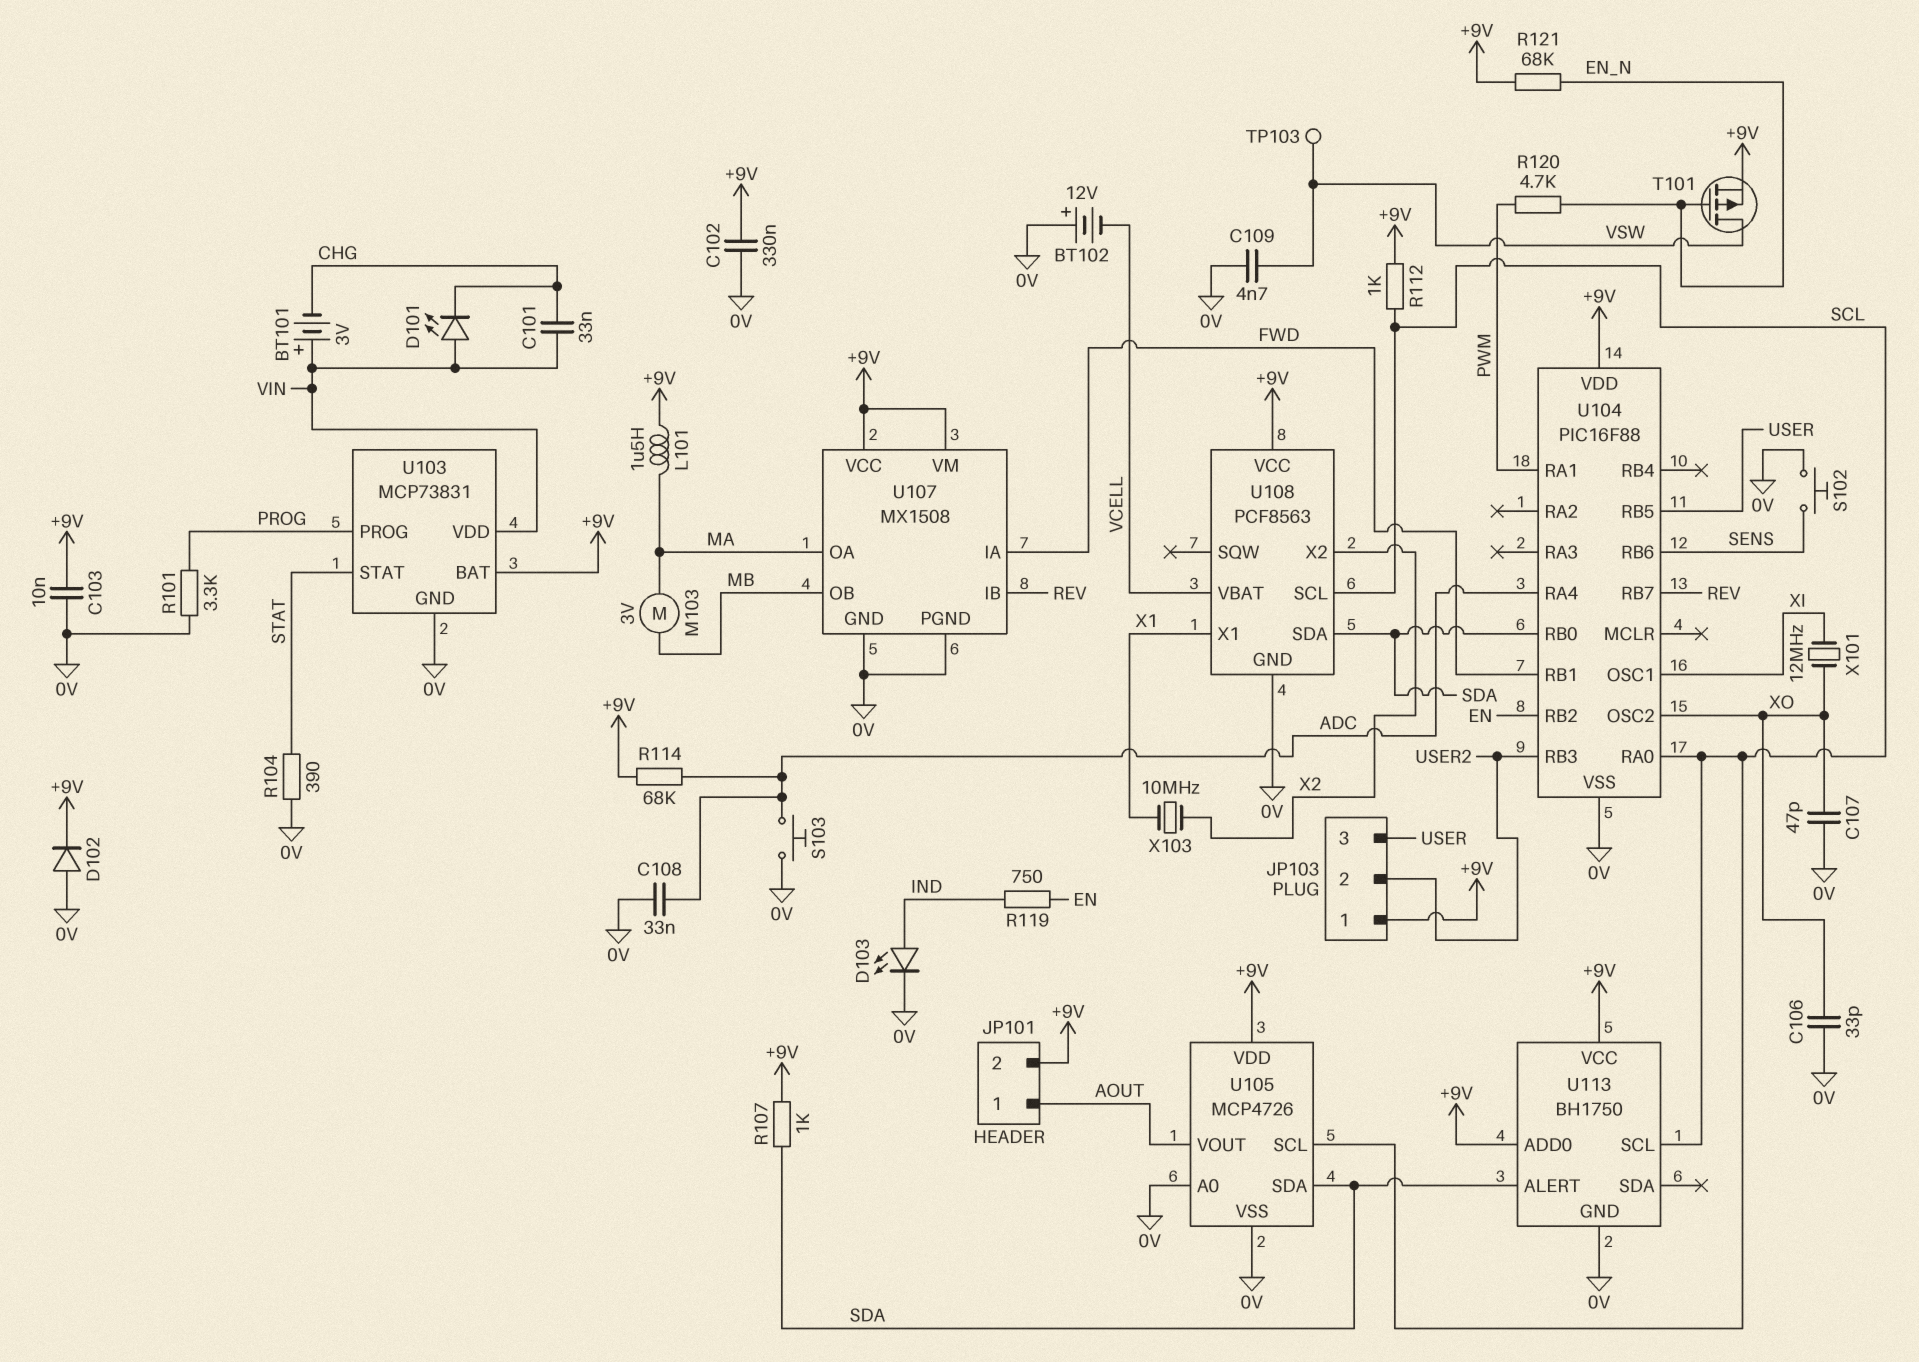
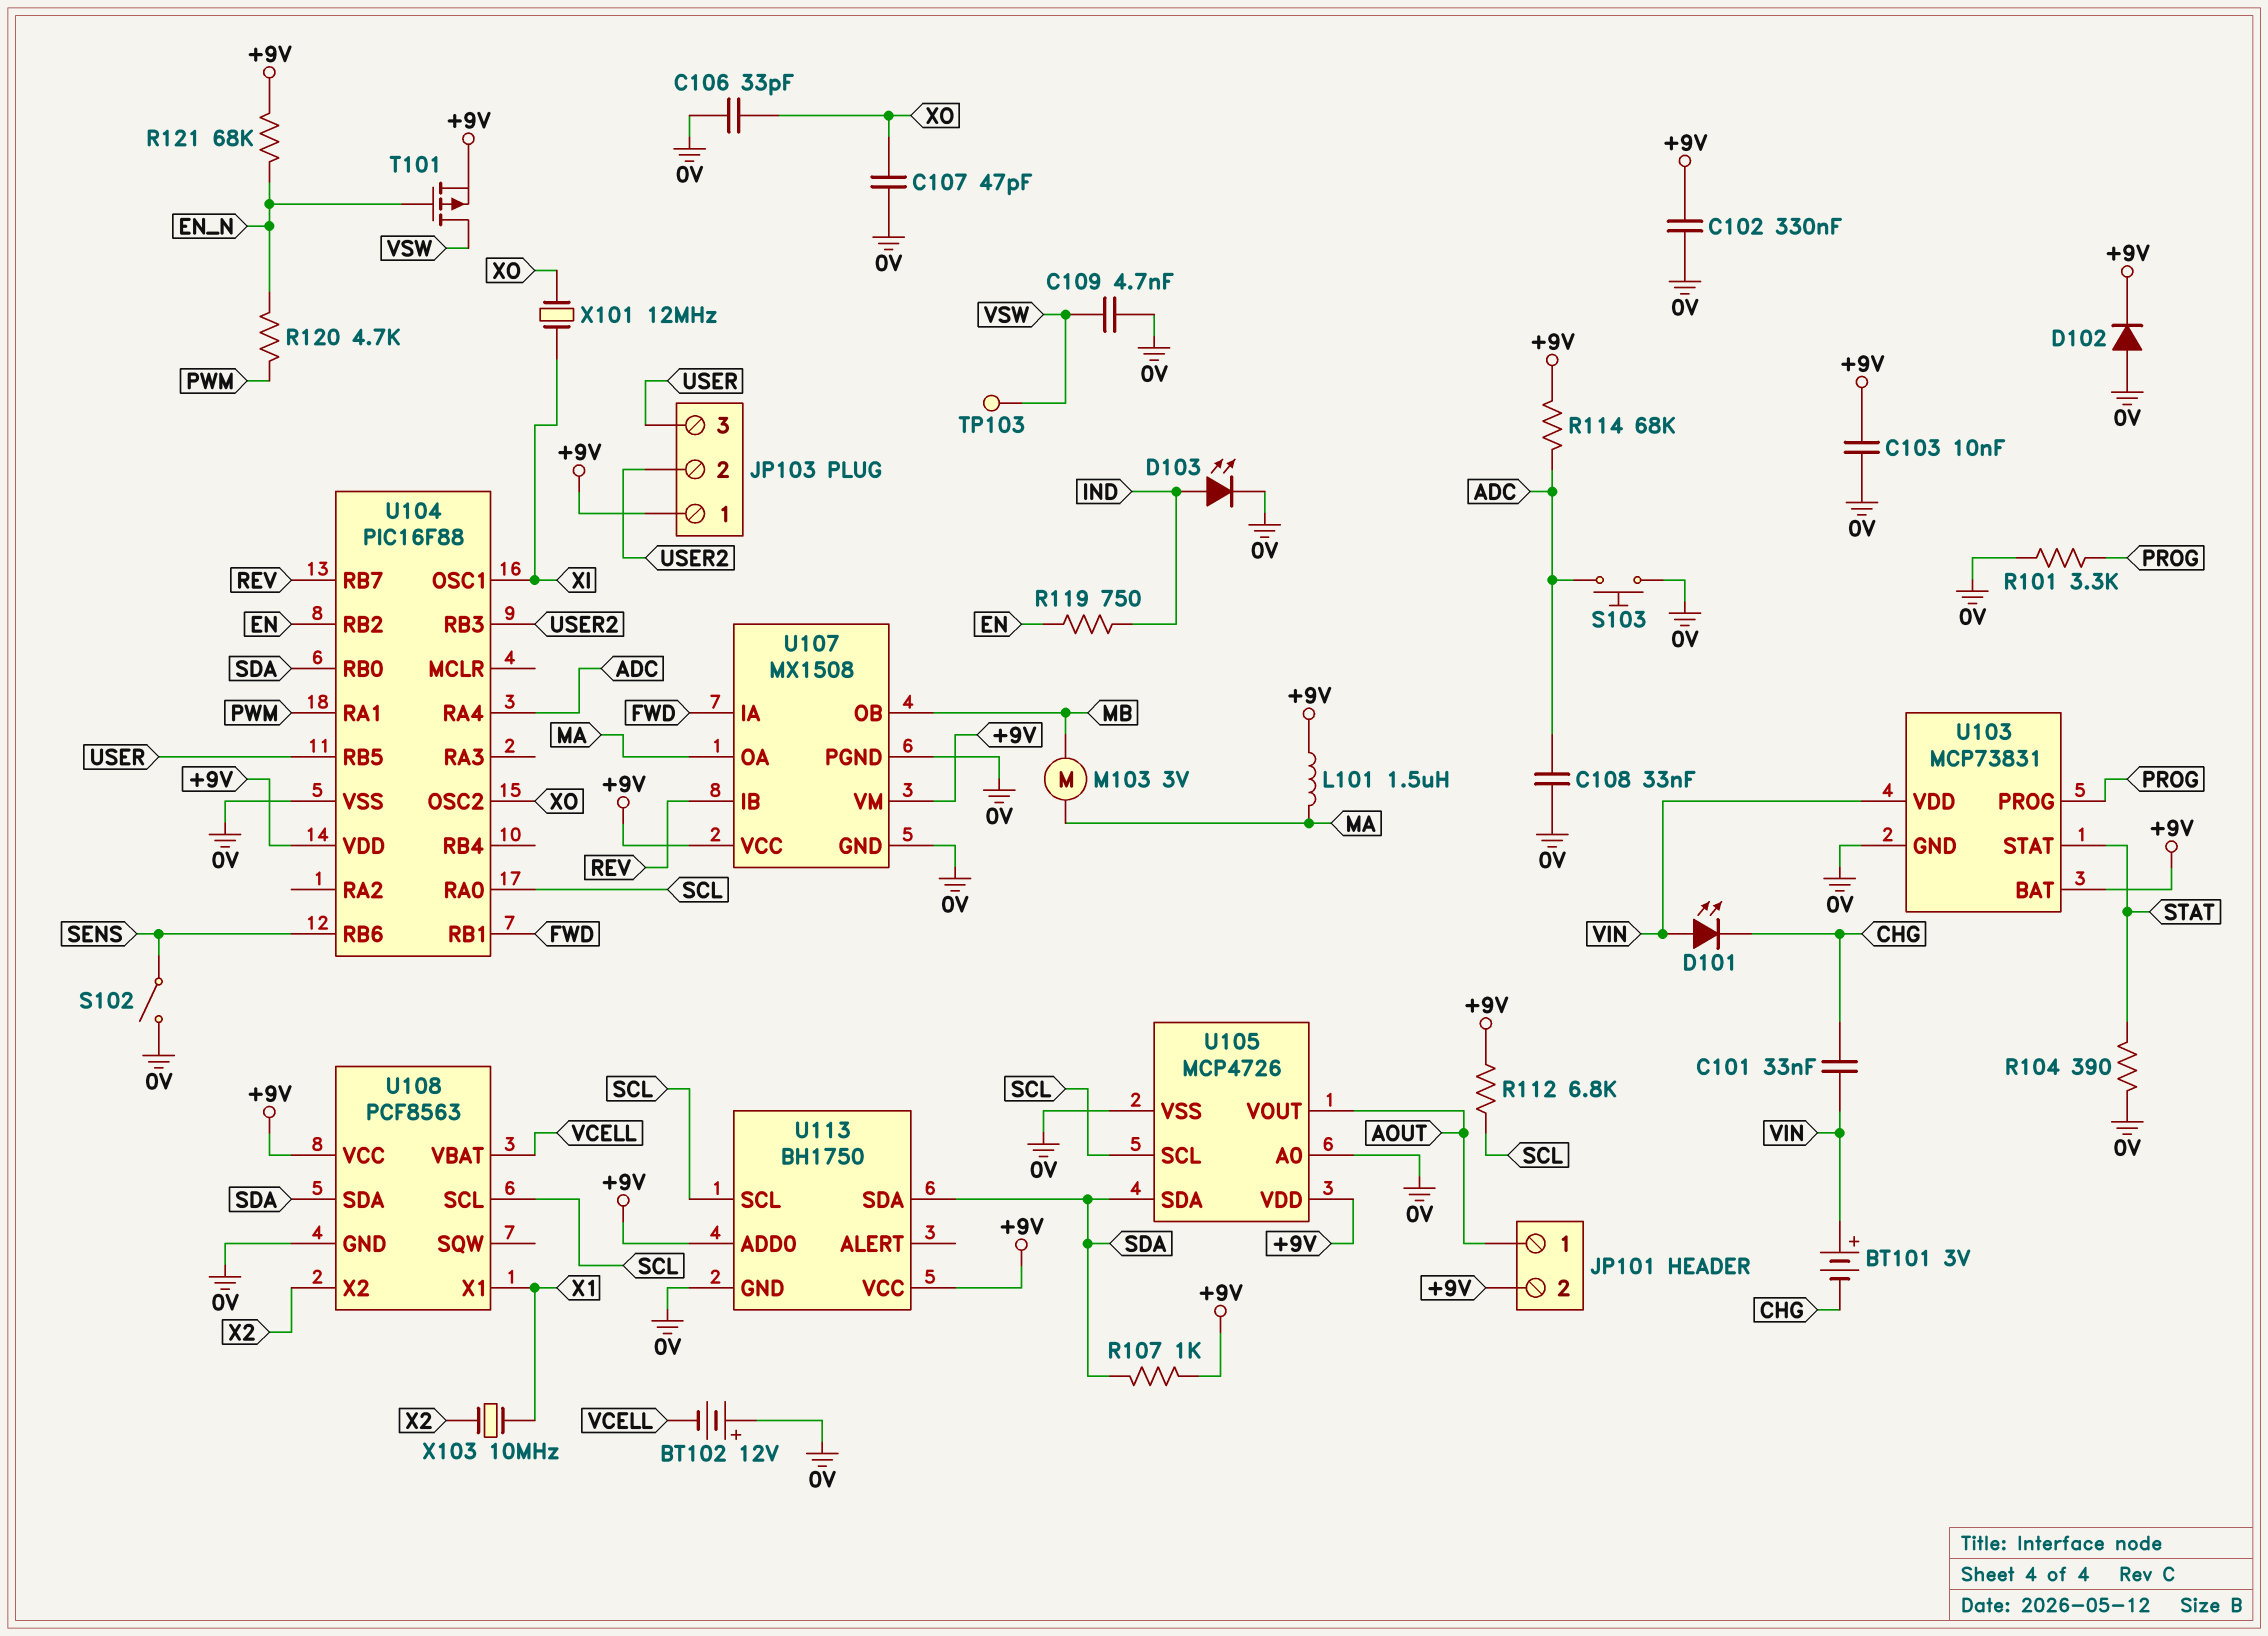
R112: 1k (+9V, SCL) -> 6.8k (+9V, SCL)
S102: button (0V, SENS) -> switch (0V, SENS)
U113 pin ALERT: SDA -> none
U113 pin SDA: none -> SDA

